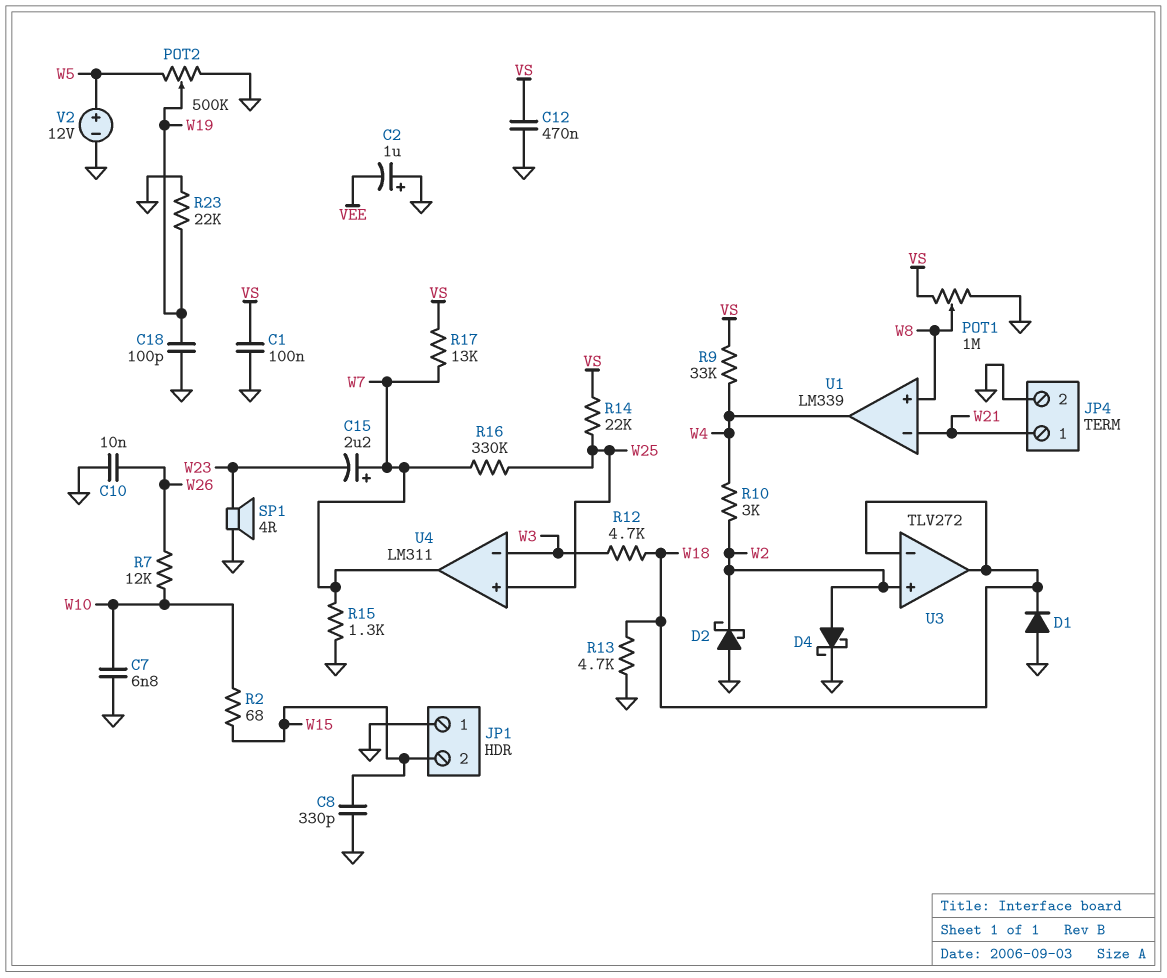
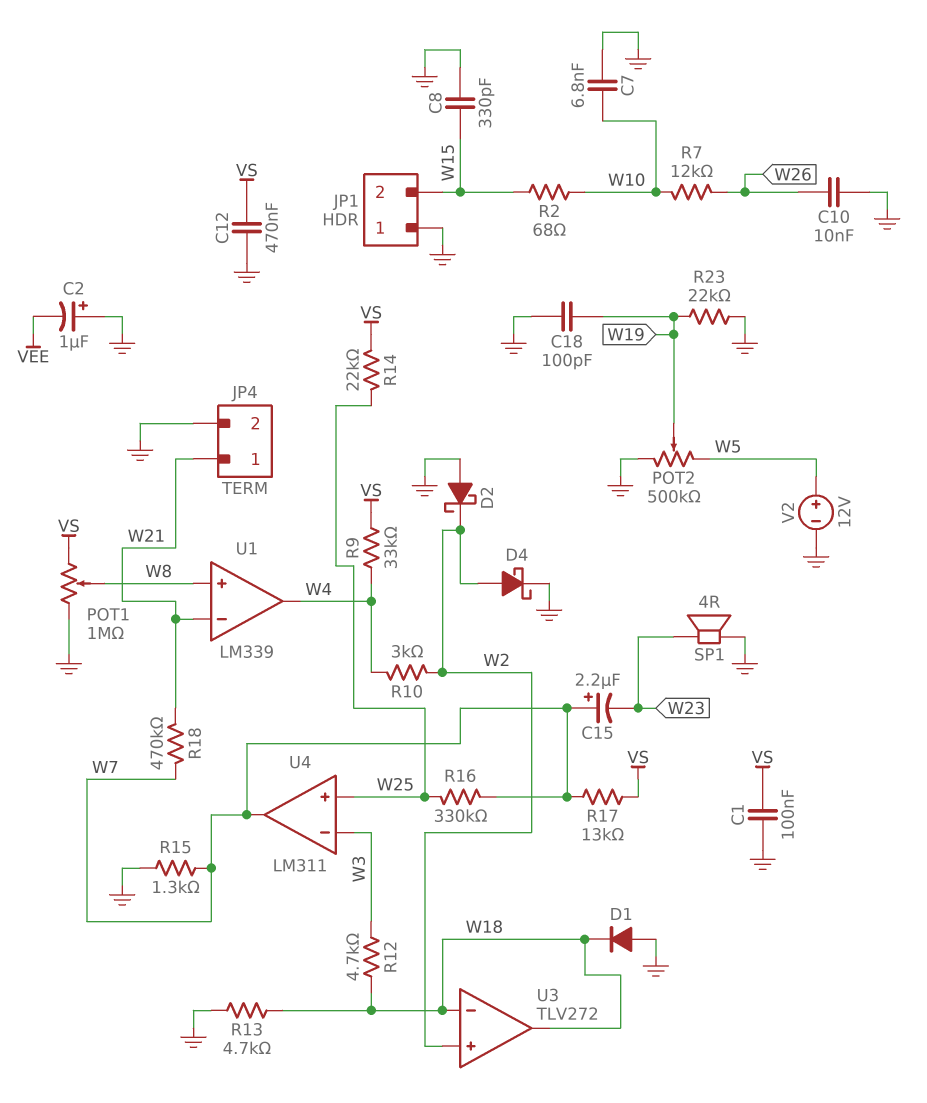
R18: none -> 470k (W7, W21)

